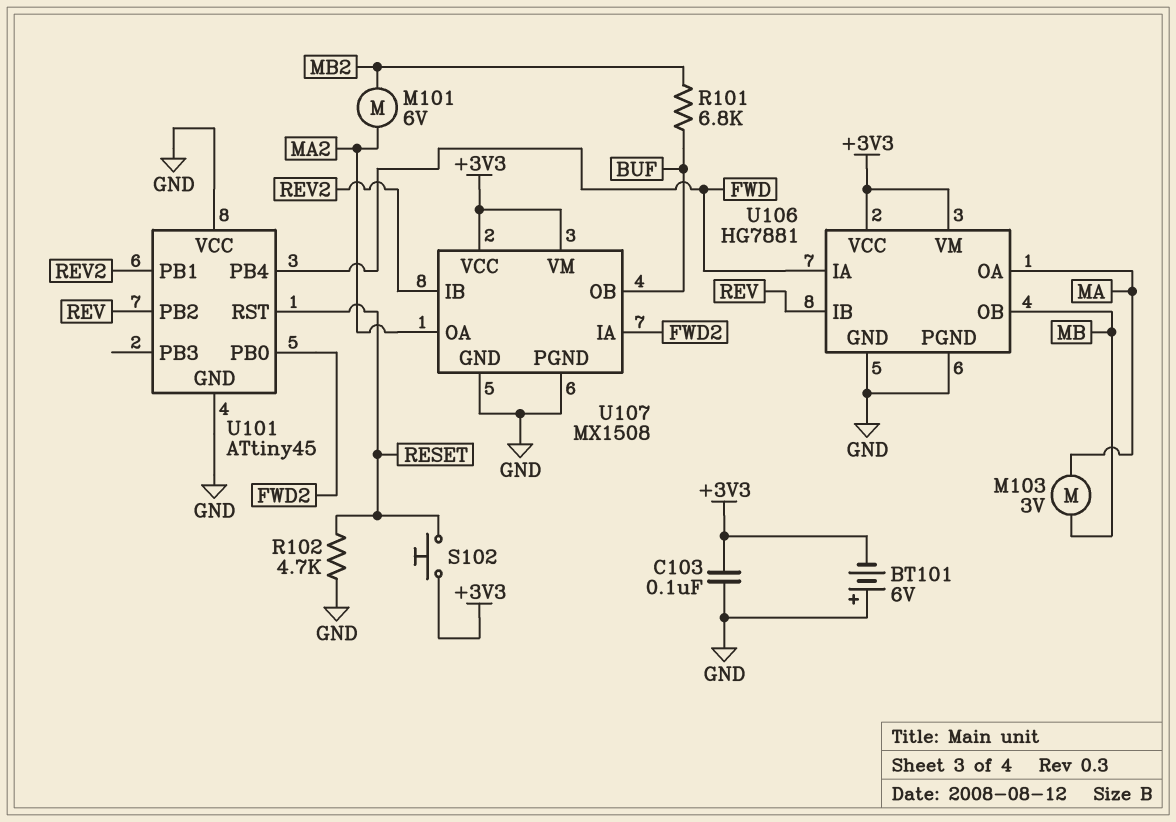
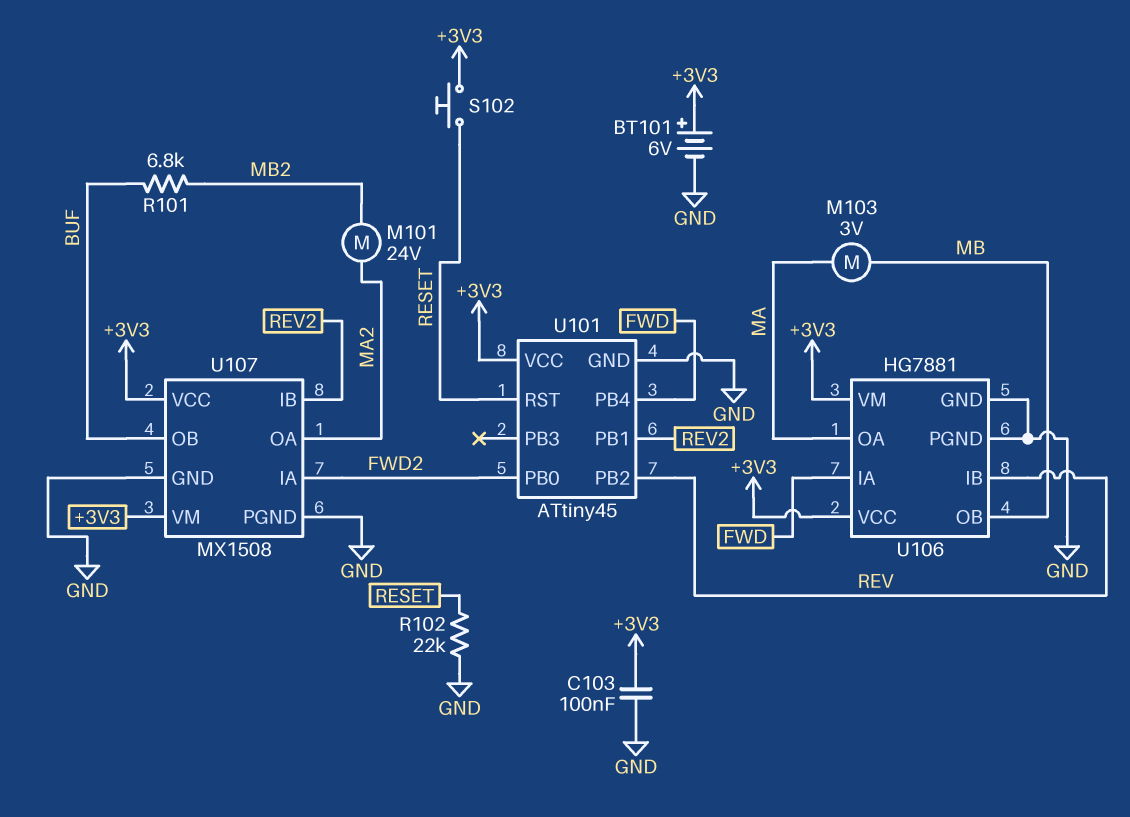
BT101: 6V (plus GND, minus +3V3) -> 6V (plus +3V3, minus GND)
M101: motor 6V (MA2, MB2) -> motor 24V (MA2, MB2)
R102: 4.7k (GND, RESET) -> 22k (GND, RESET)
U101 pin VCC: GND -> +3V3

